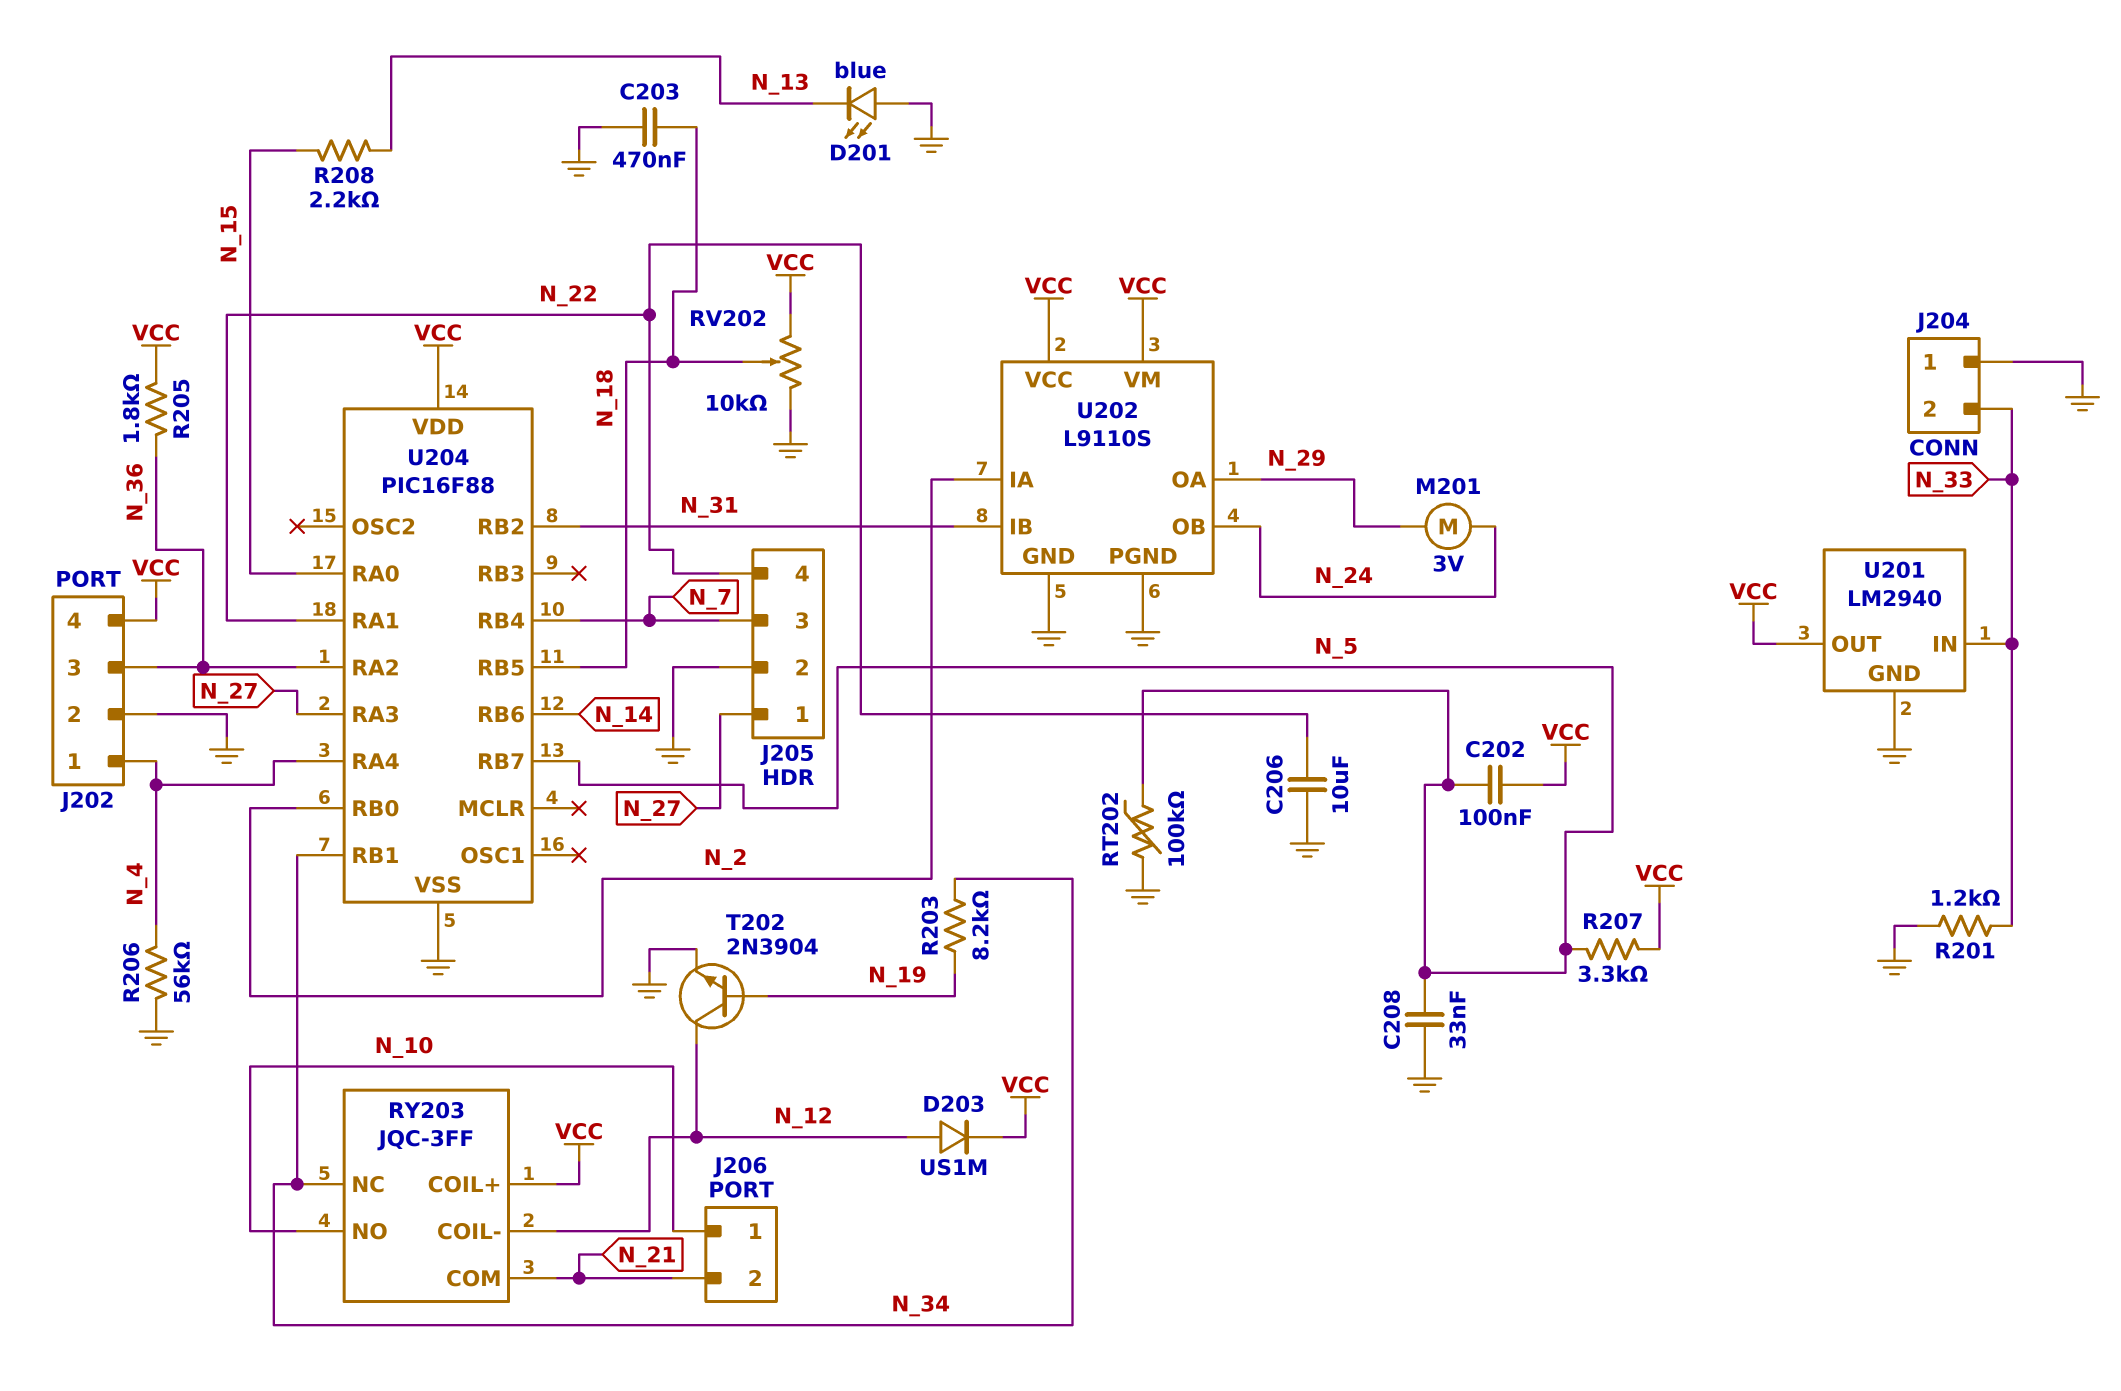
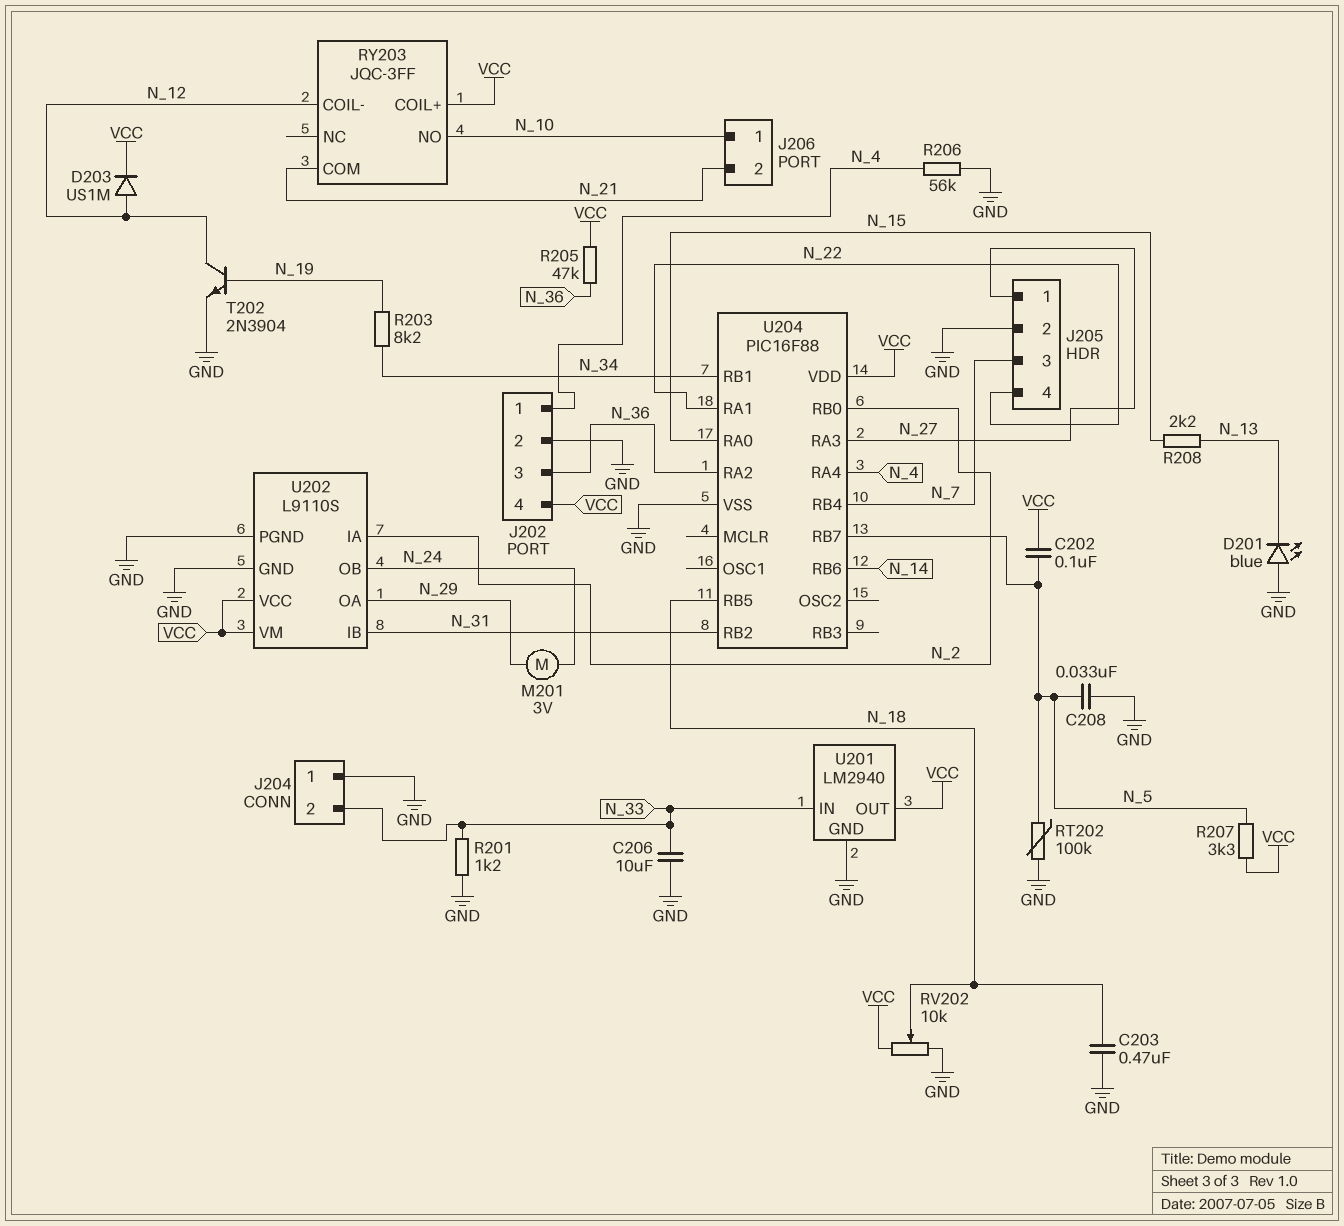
C206: 10uF (GND, N_22) -> 10uF (GND, N_33)
R205: 1.8k (N_36, VCC) -> 47k (N_36, VCC)
RY203 pin NC: N_34 -> none

